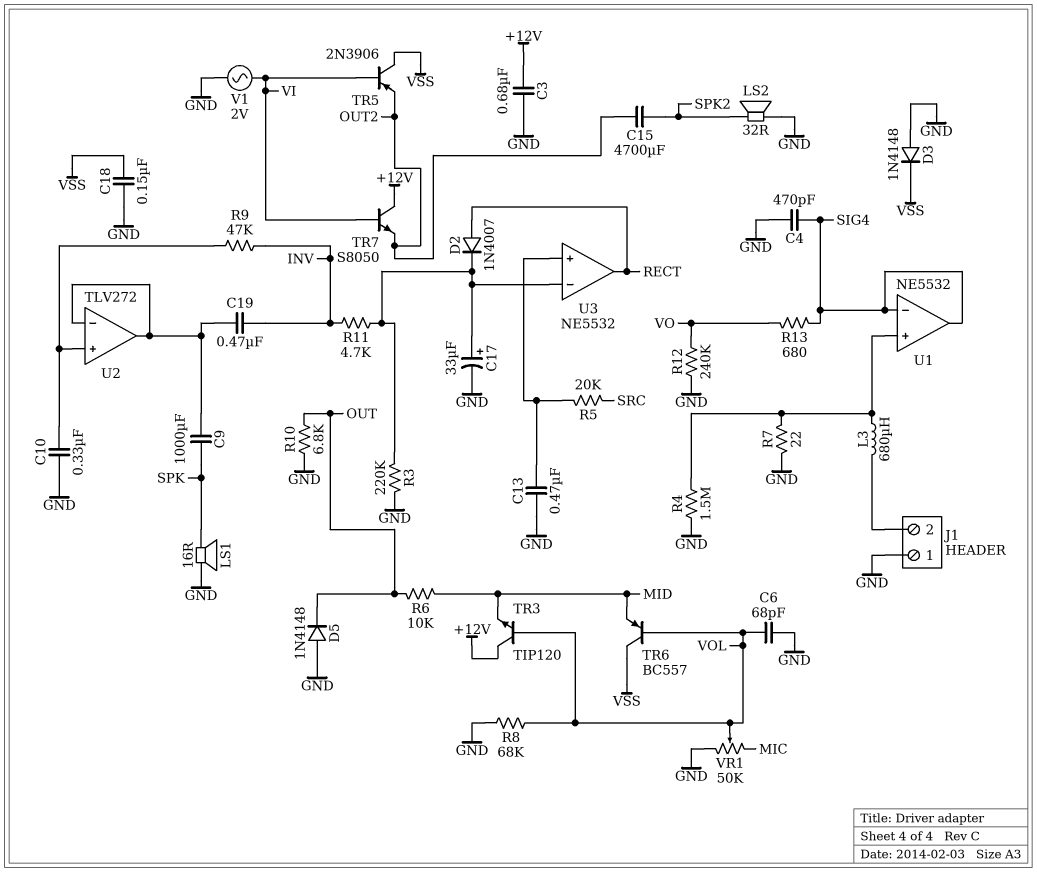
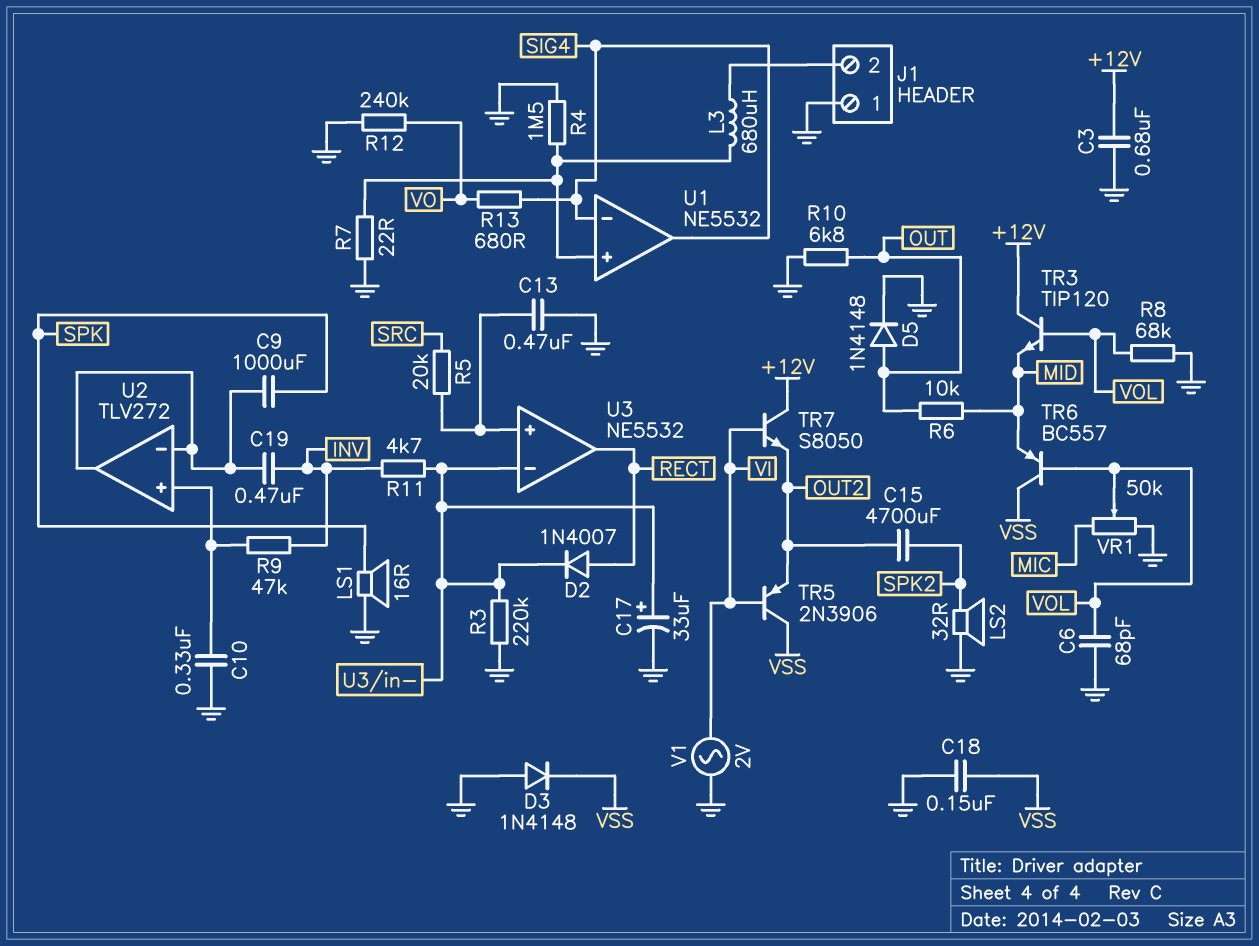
C4: 470pF (GND, SIG4) -> none
D5: diode 1N4148 (A GND, K OUT) -> diode 1N4148 (A OUT, K GND)

